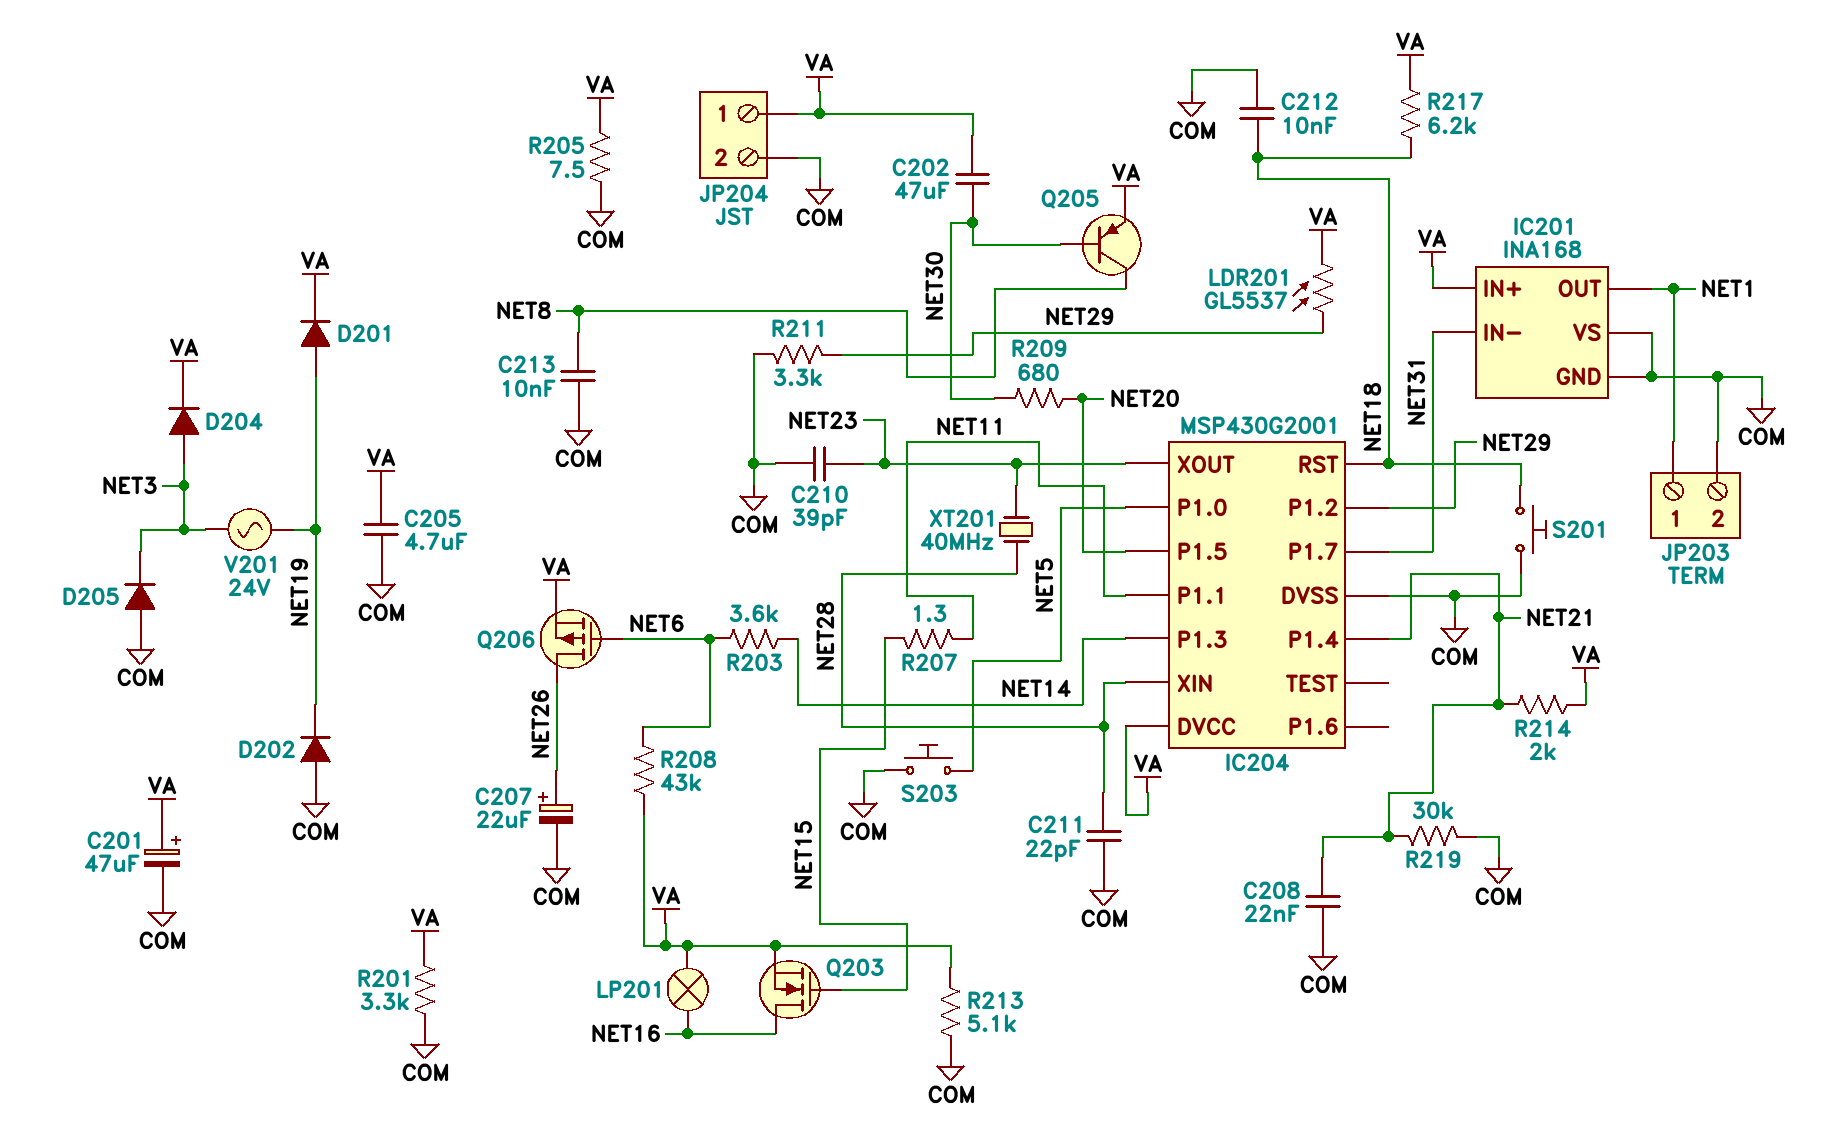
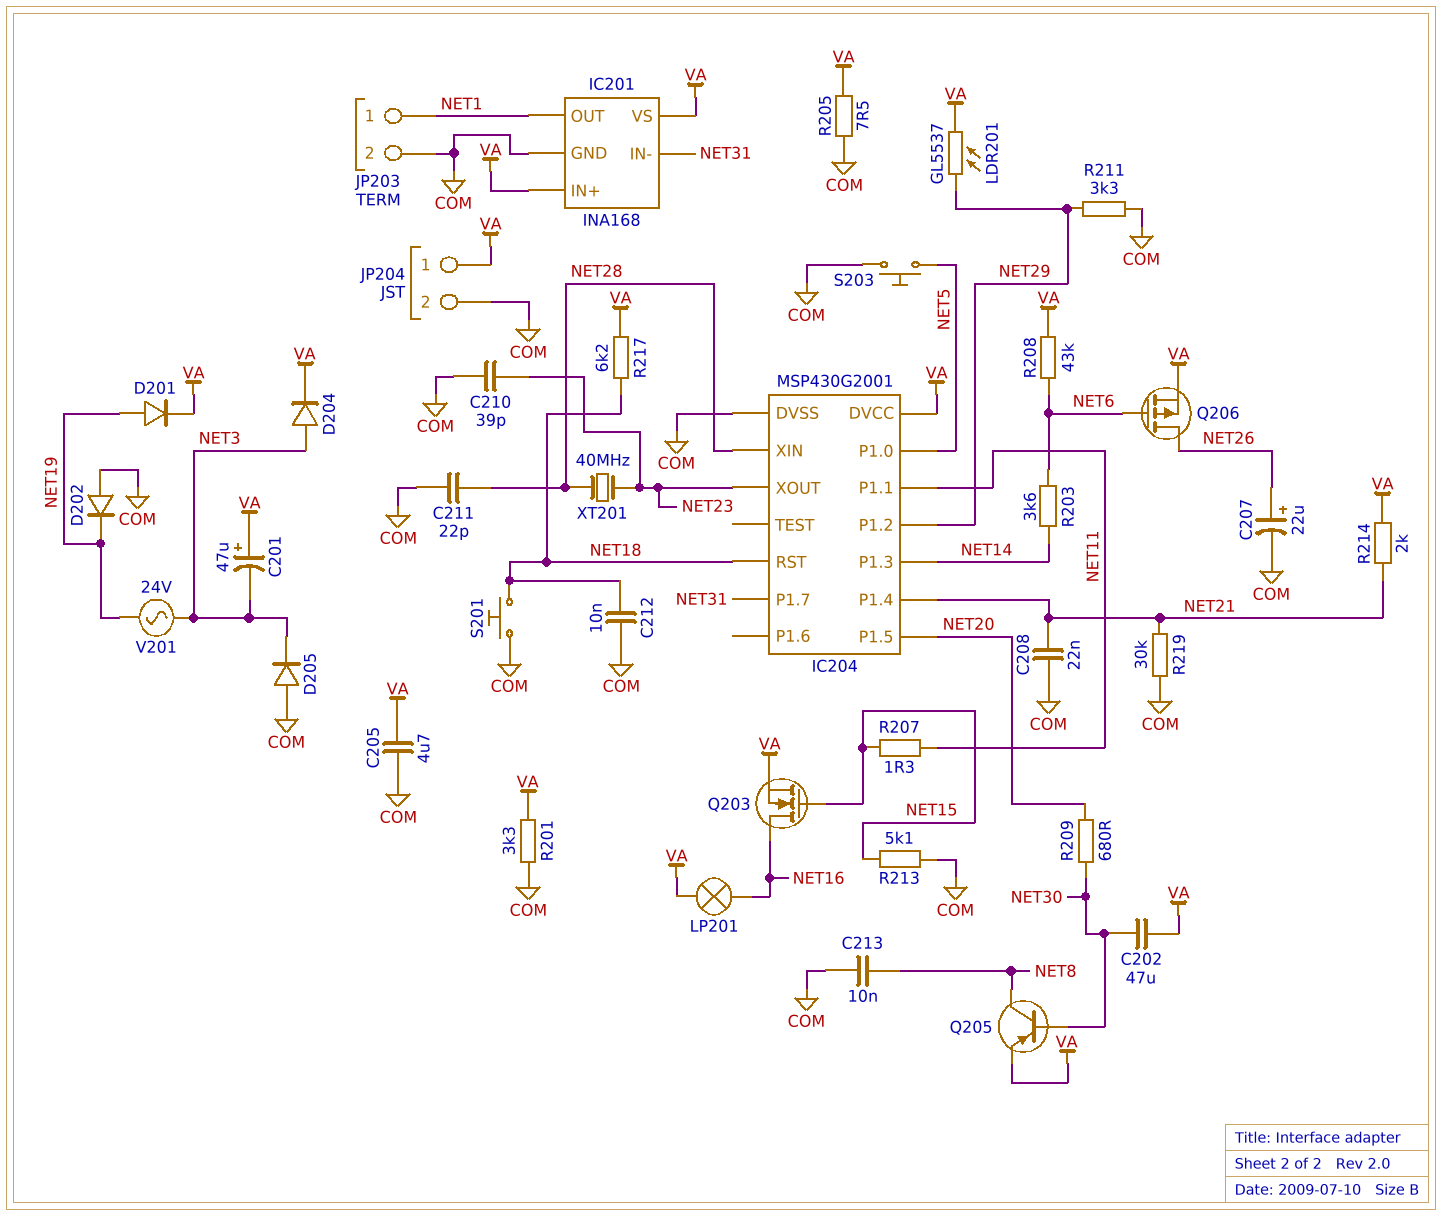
C201: 47uF (plus VA, minus COM) -> 47uF (plus VA, minus NET3)
IC201 pin VS: COM -> VA
R213: 5.1k (COM, VA) -> 5.1k (COM, NET15)

